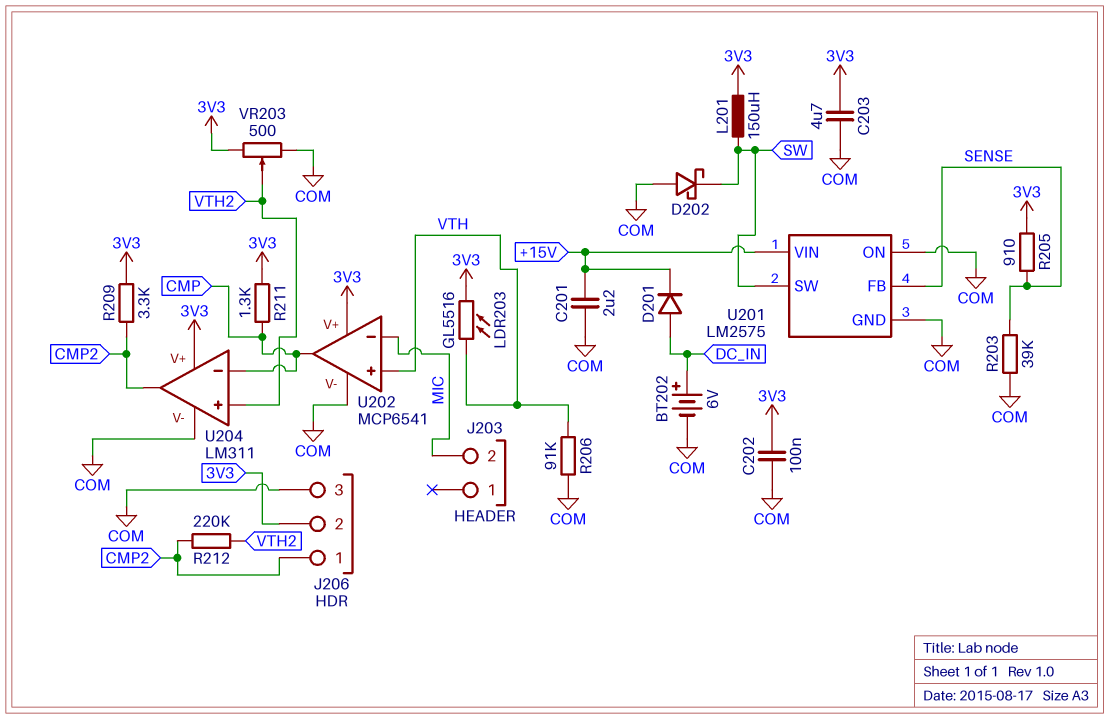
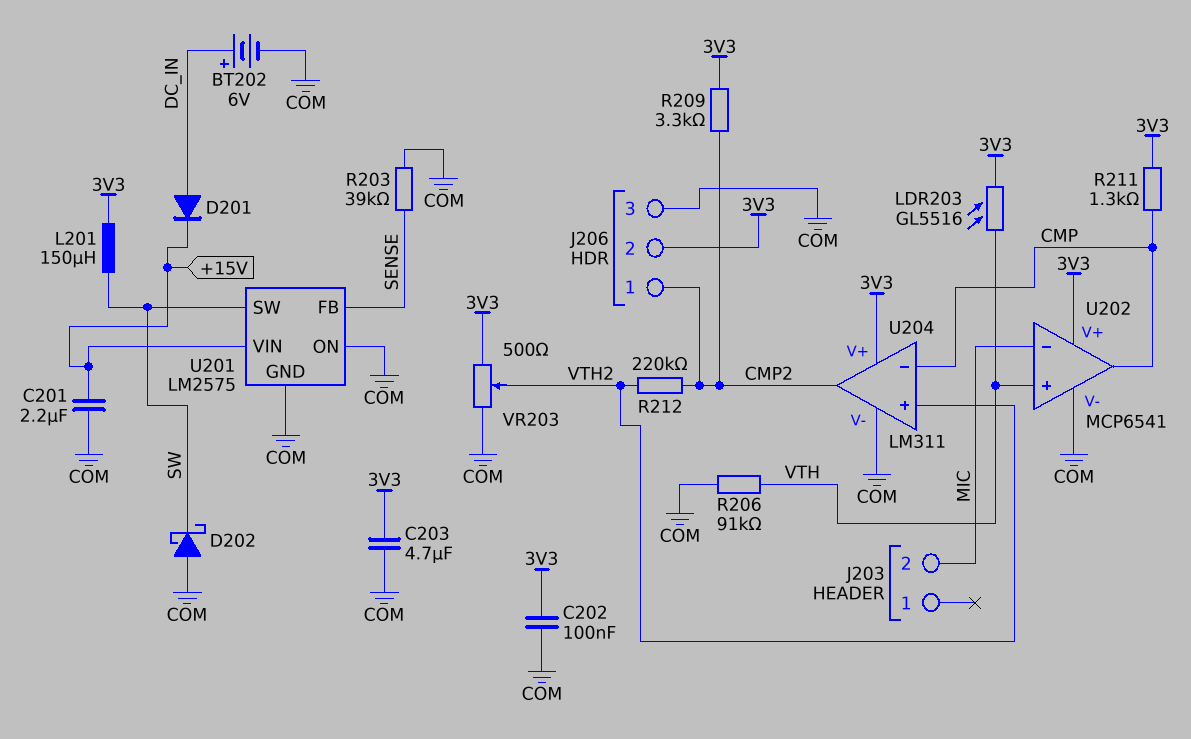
R205: 910 (3V3, SENSE) -> none

